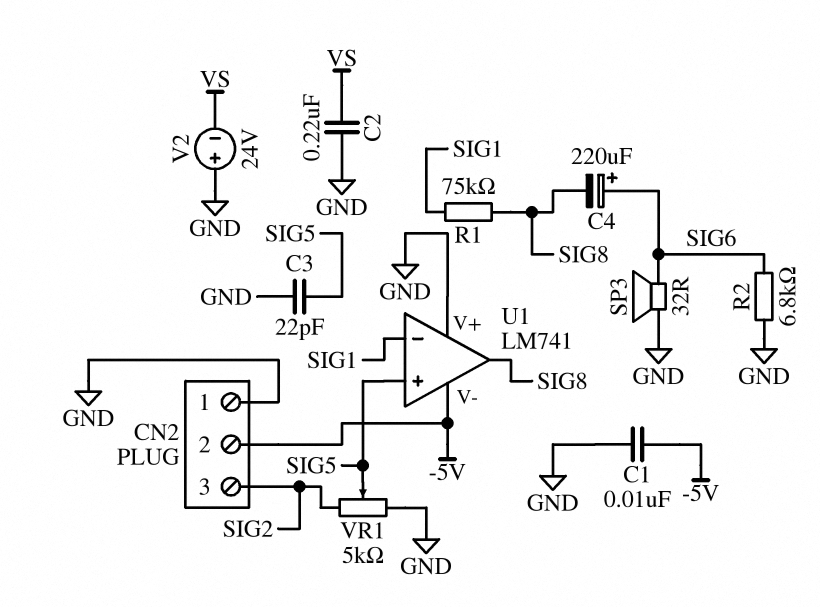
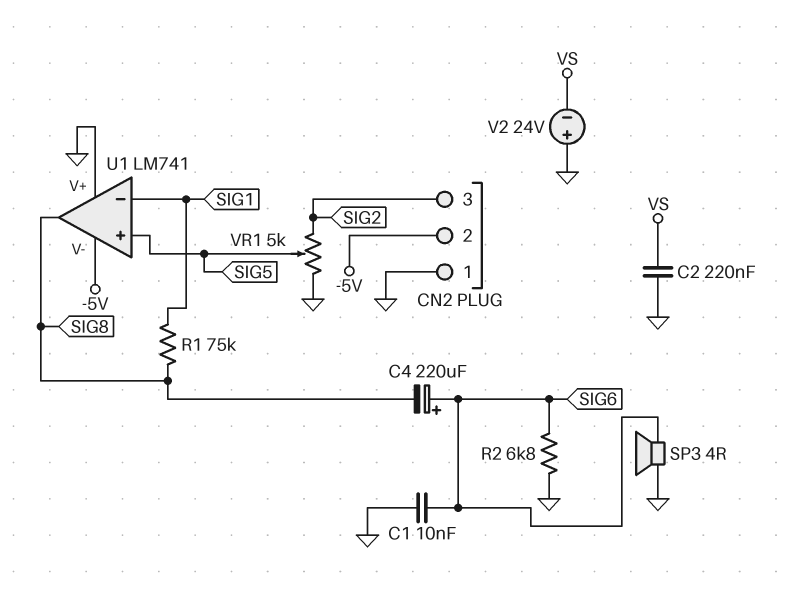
C1: 10nF (-5V, GND) -> 10nF (GND, SIG6)
C3: 22pF (GND, SIG5) -> none
SP3: speaker 32R (GND, SIG6) -> speaker 4R (GND, SIG6)

